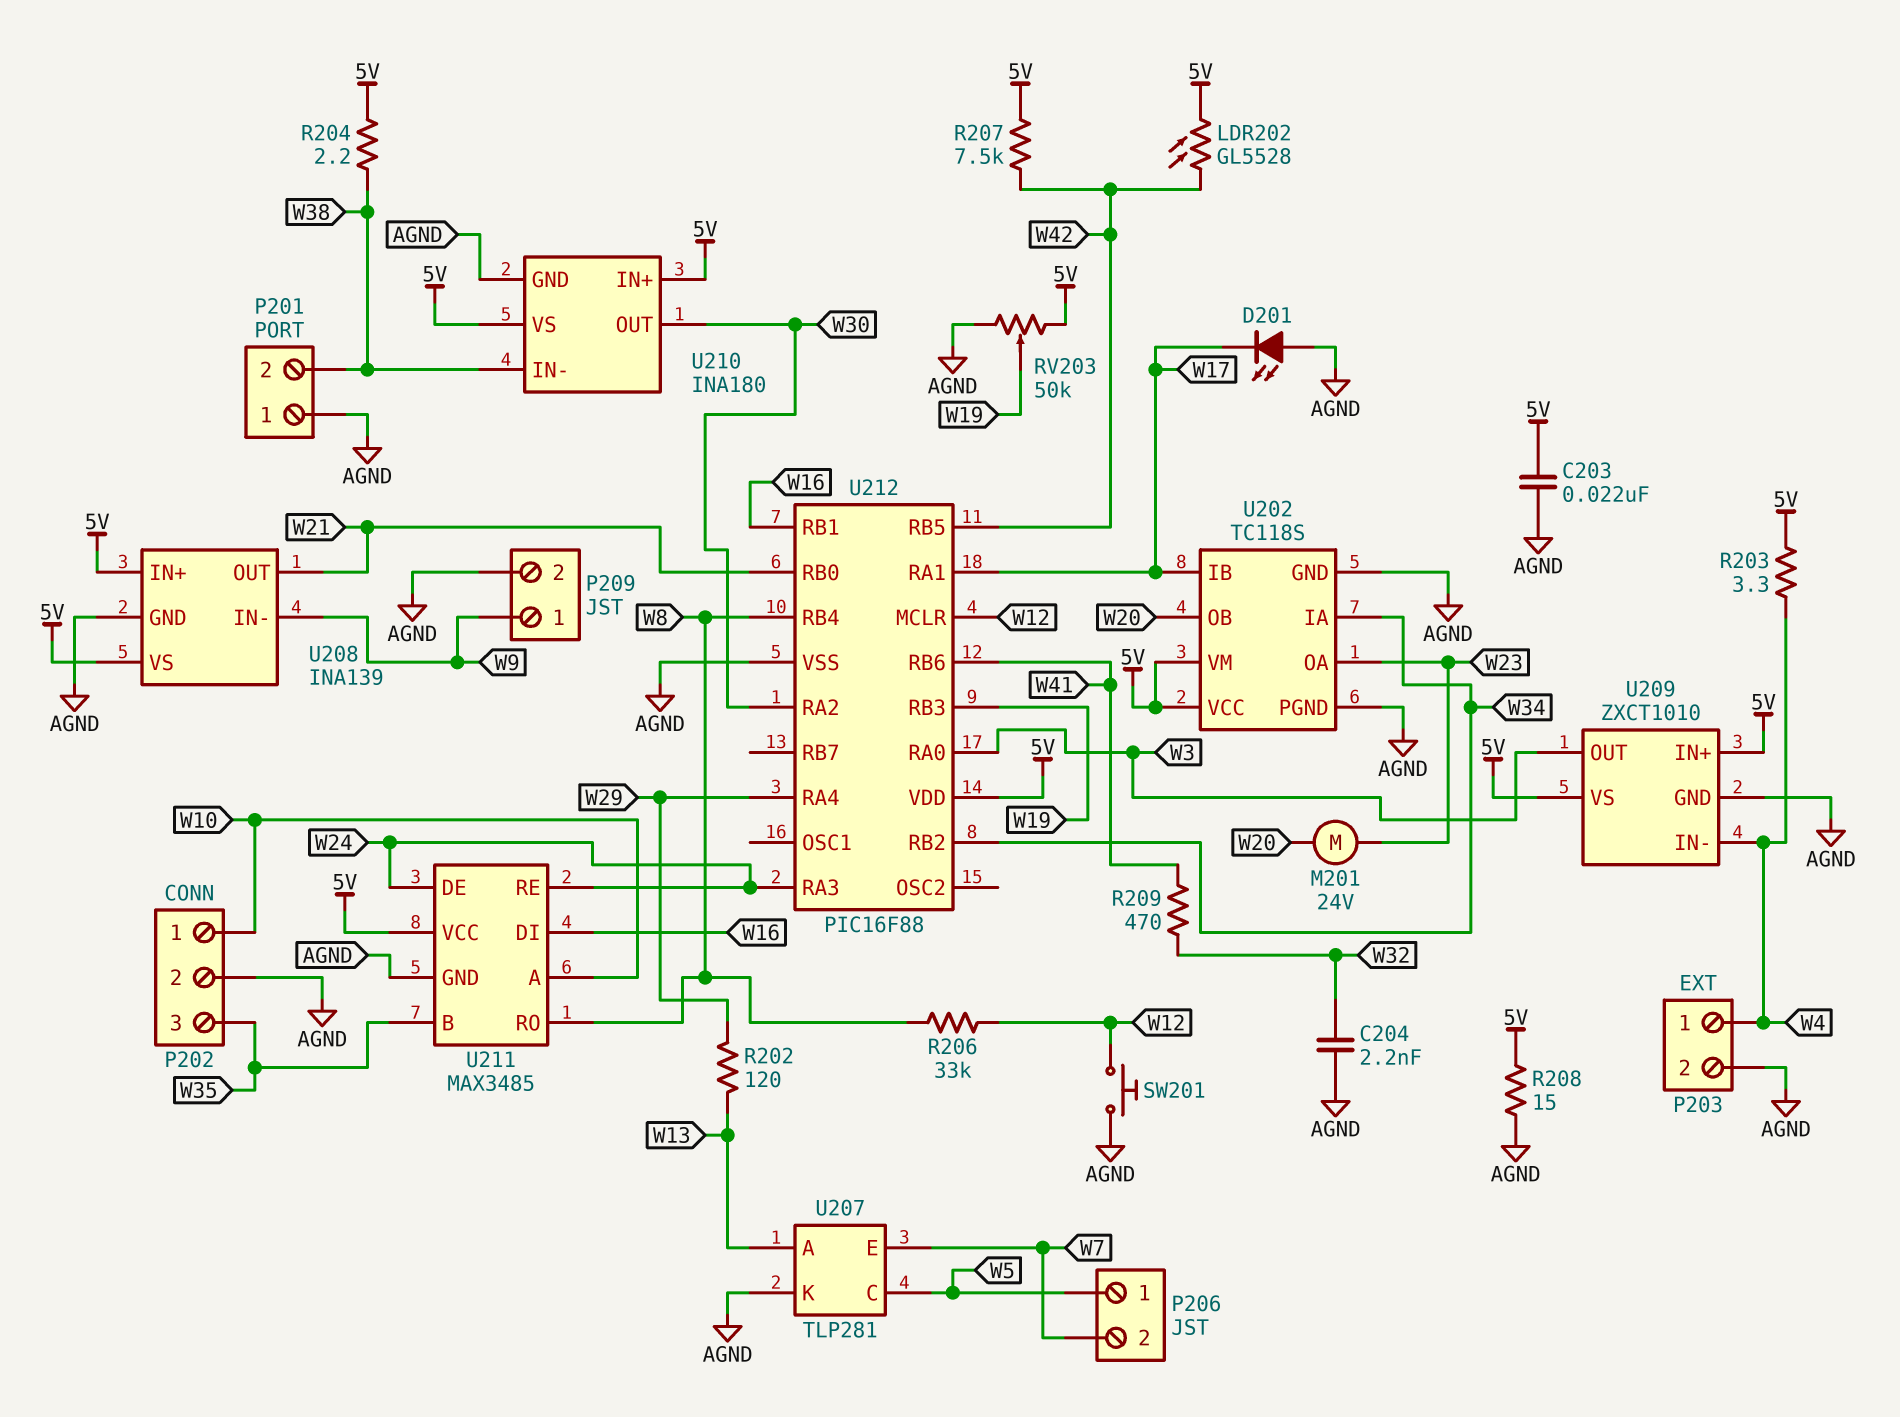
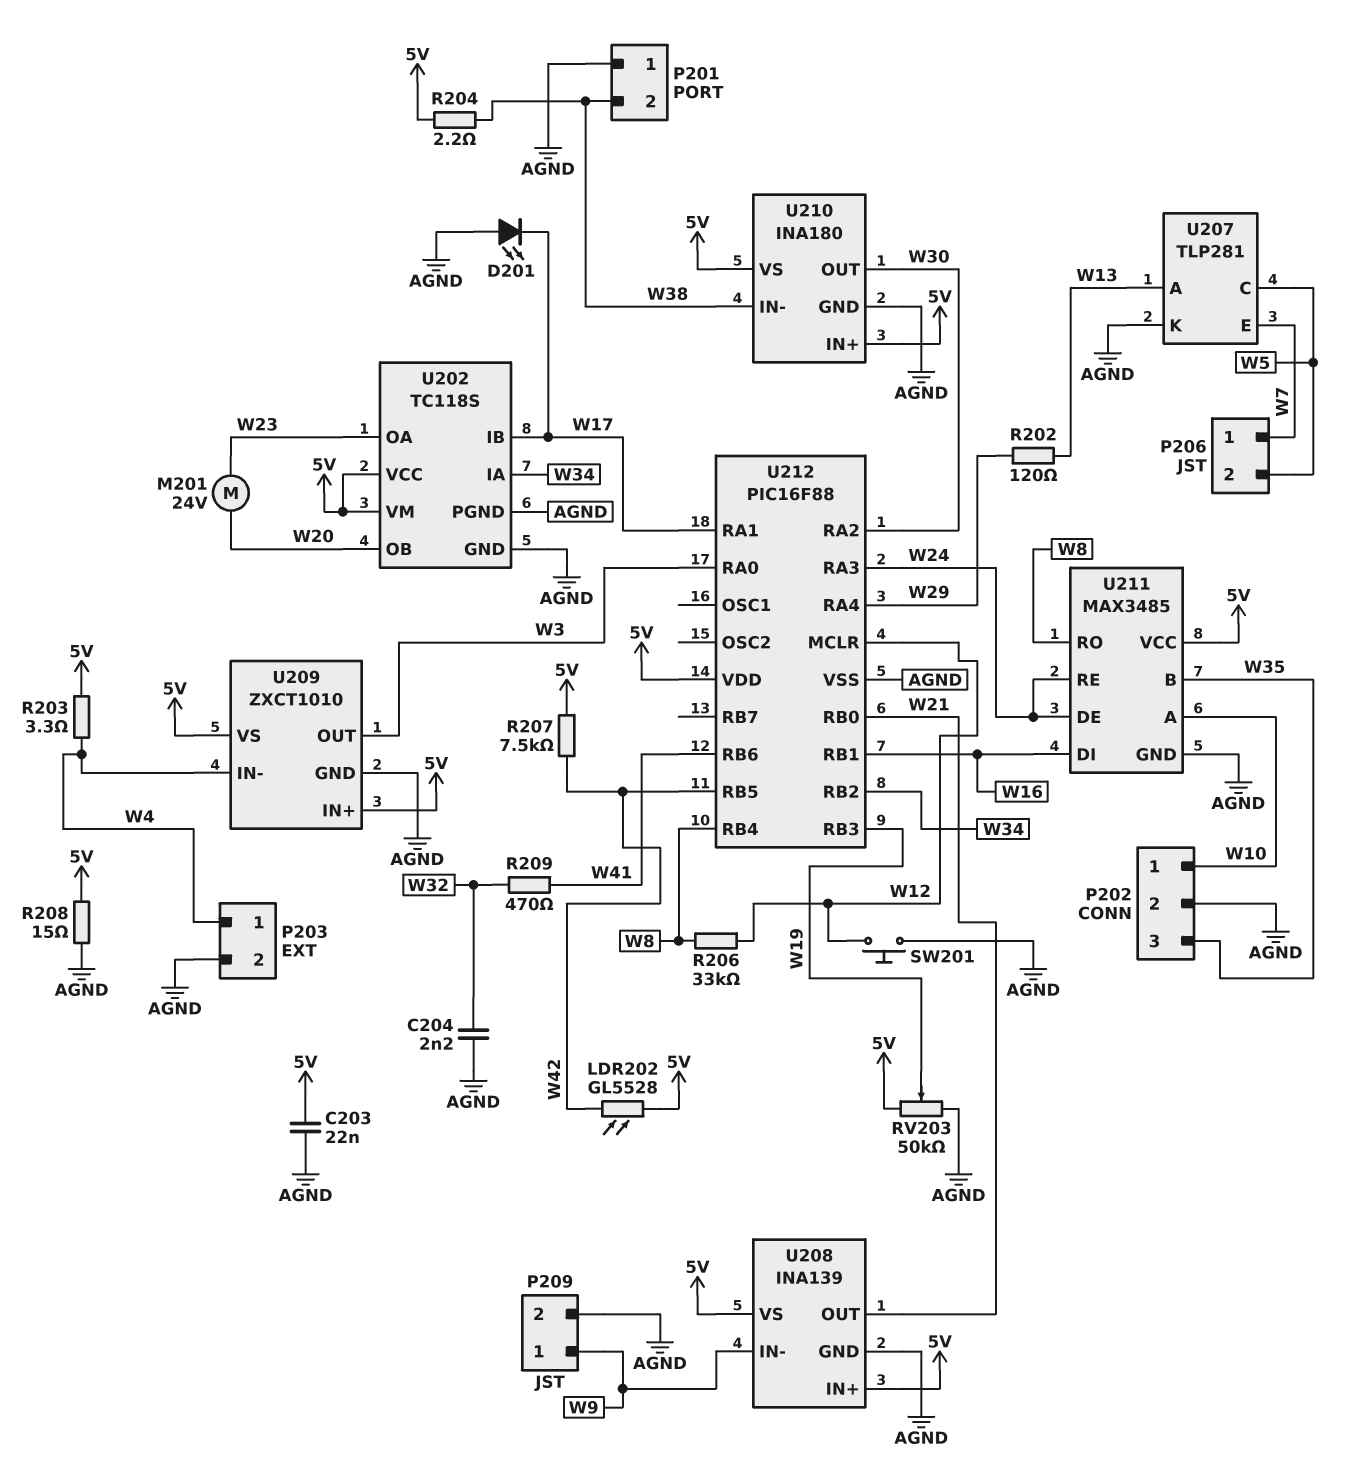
P206 pin 1: W5 -> W7
P206 pin 2: W7 -> W5

